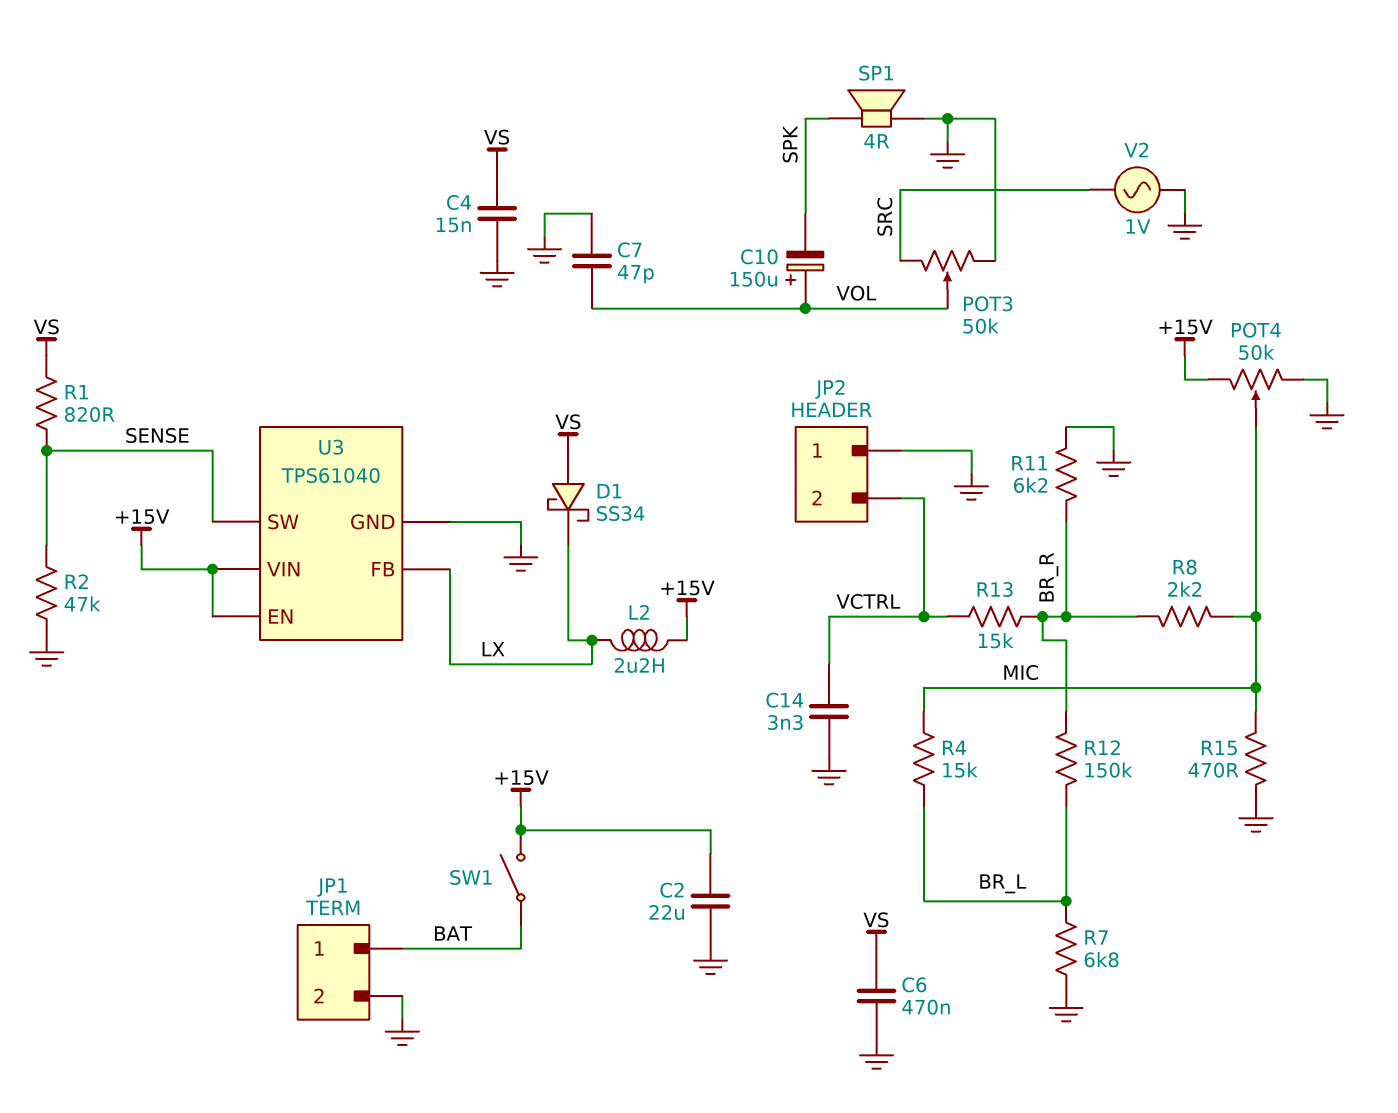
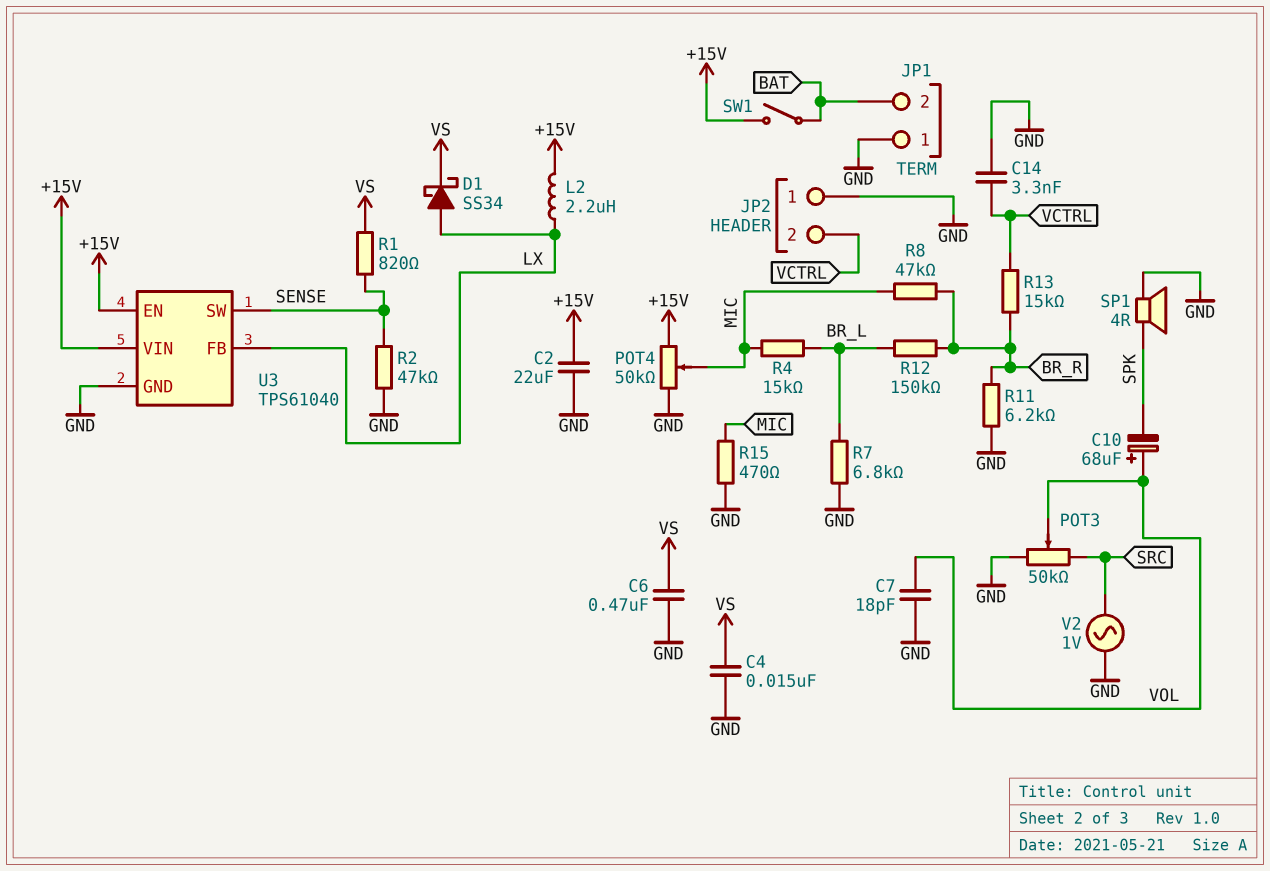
C7: 47pF (GND, VOL) -> 18pF (GND, VOL)
C10: 150uF (plus VOL, minus SPK) -> 68uF (plus VOL, minus SPK)
D1: schottky SS34 (A VS, K LX) -> schottky SS34 (A LX, K VS)
JP1 pin 1: BAT -> GND
JP1 pin 2: GND -> BAT
R8: 2.2k (BR_R, MIC) -> 47k (BR_R, MIC)

